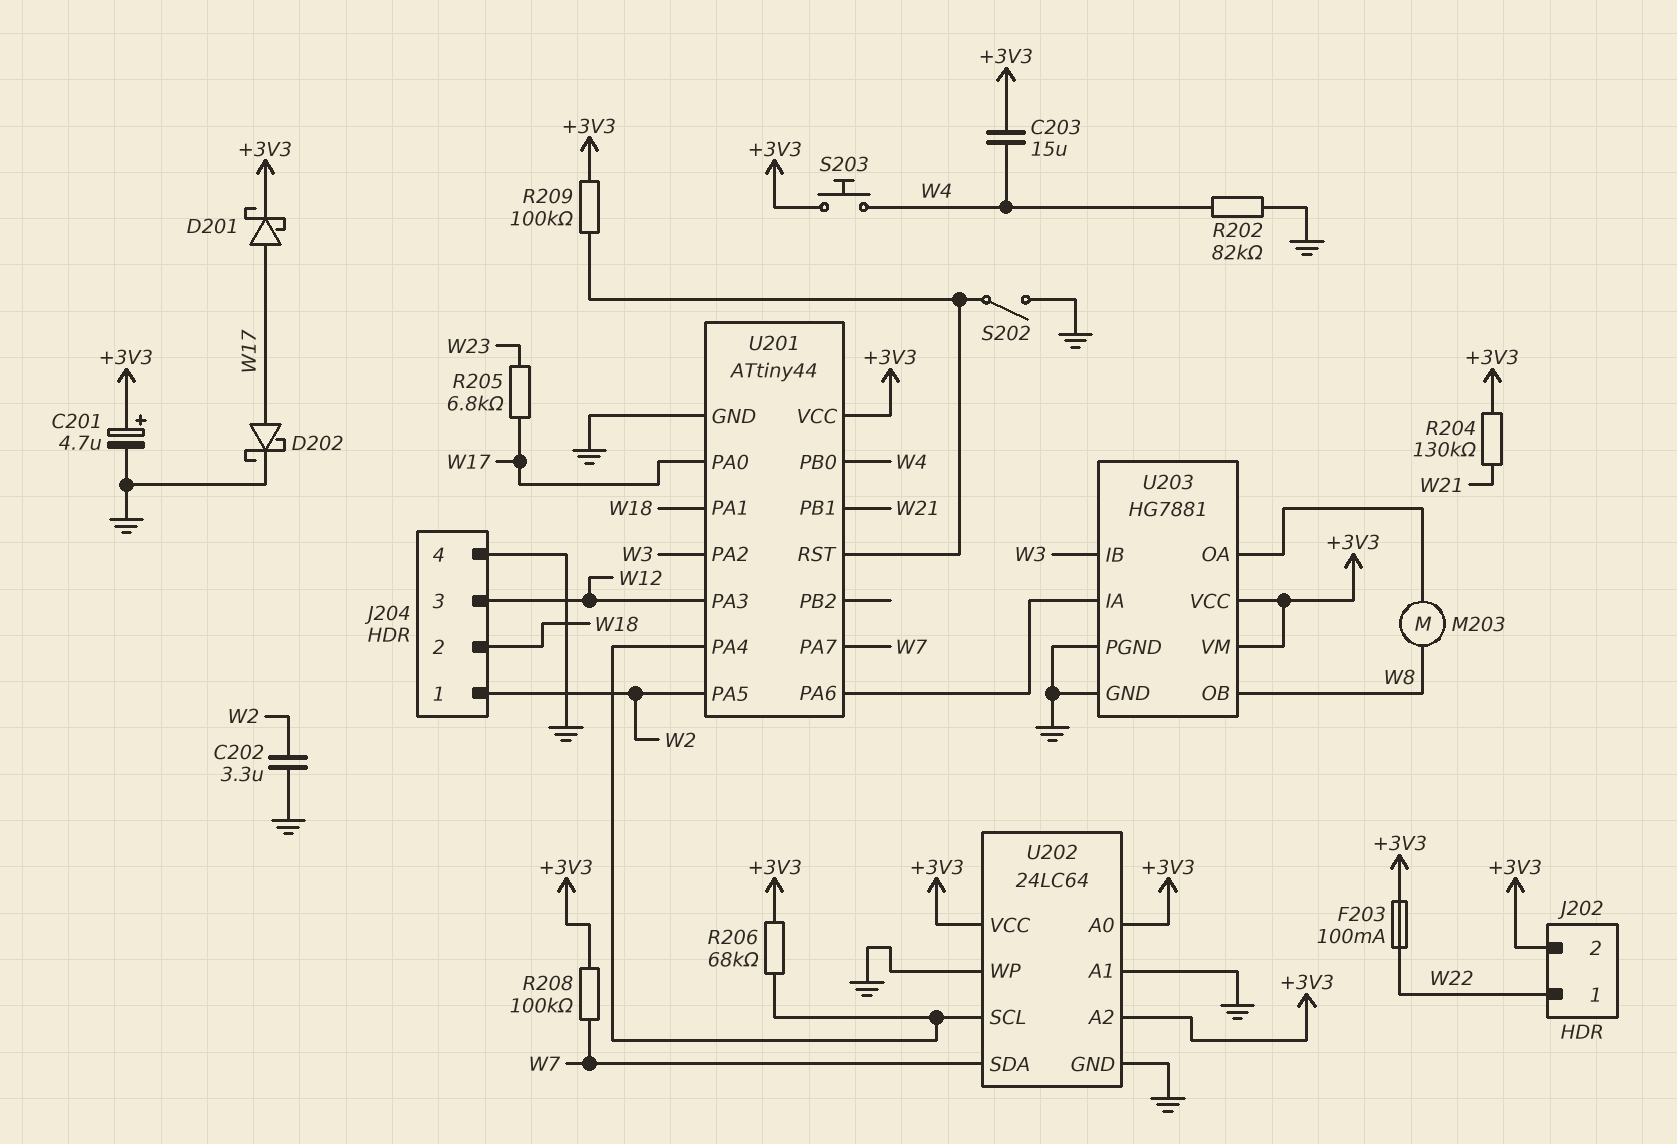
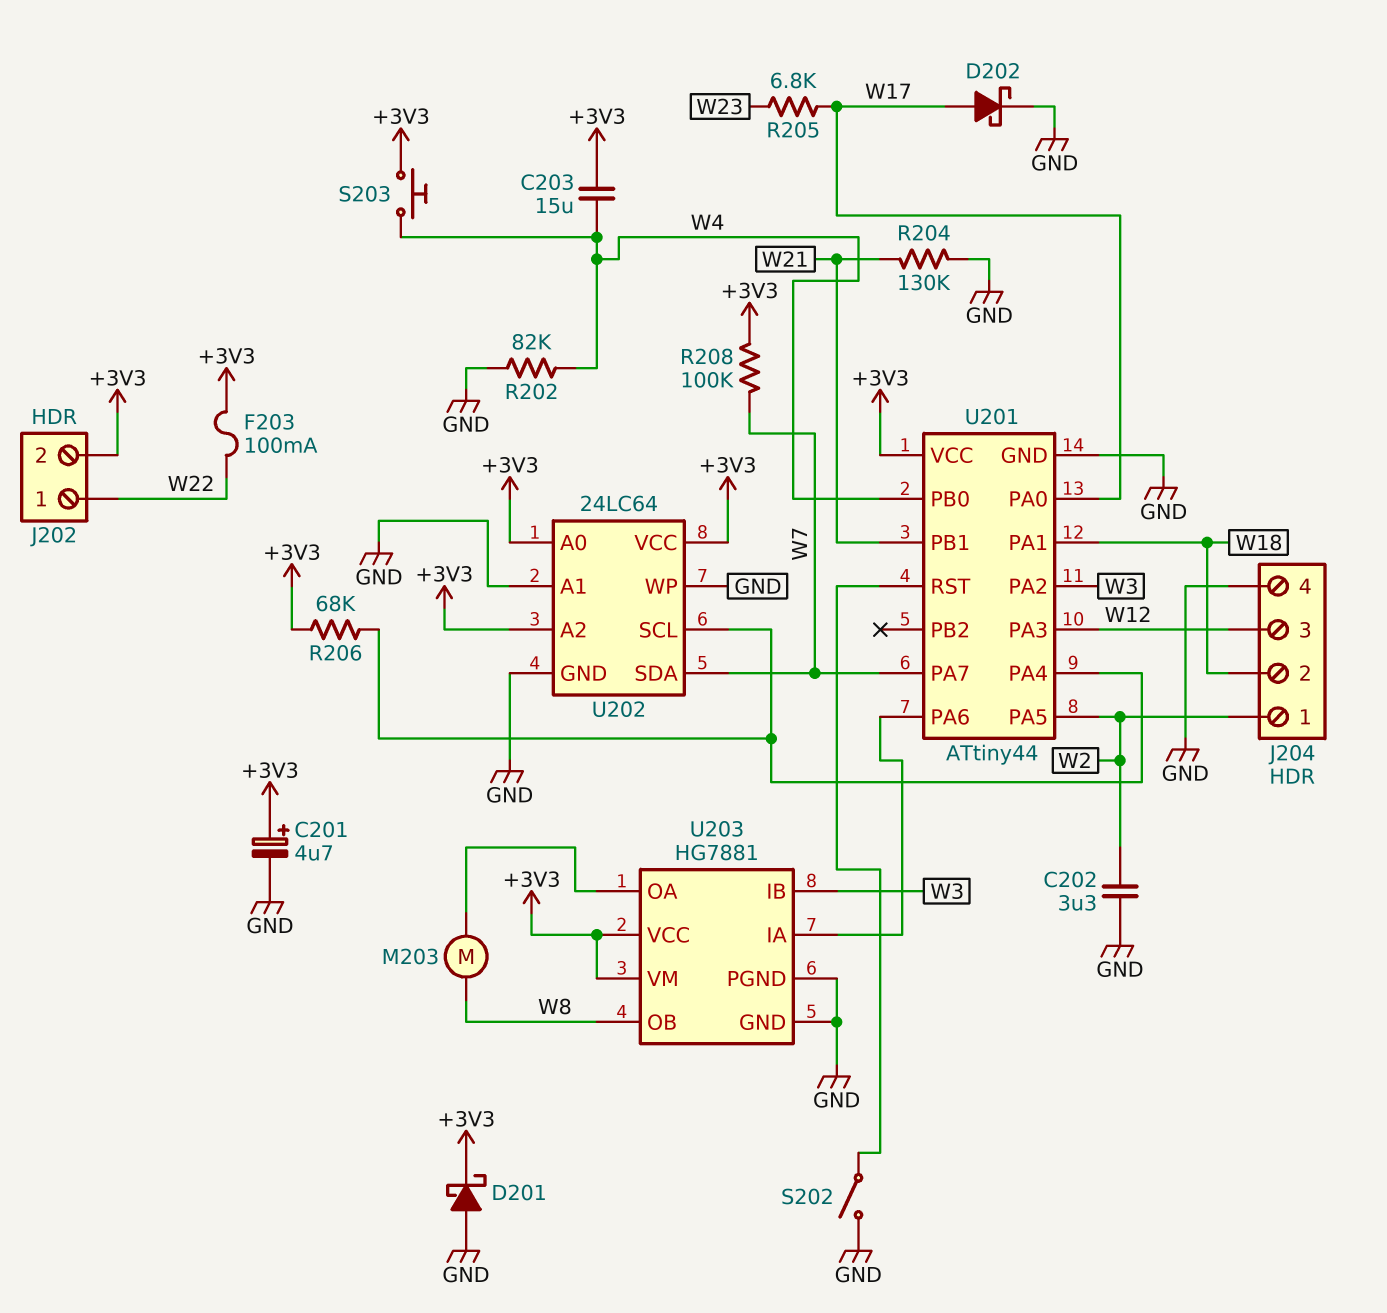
D201: schottky (A W17, K +3V3) -> schottky (A GND, K +3V3)
R204: 130k (+3V3, W21) -> 130k (GND, W21)
R209: 100k (+3V3, U201/RST) -> none

